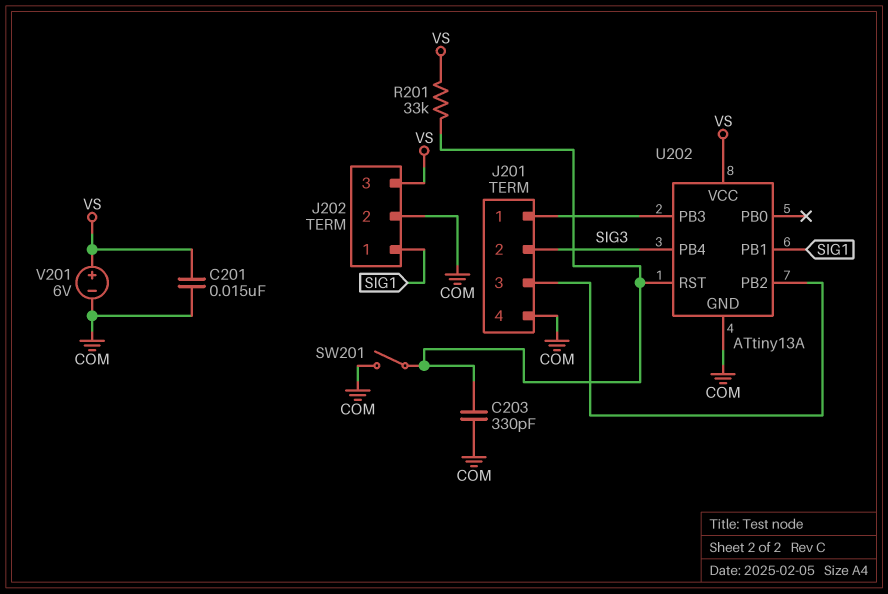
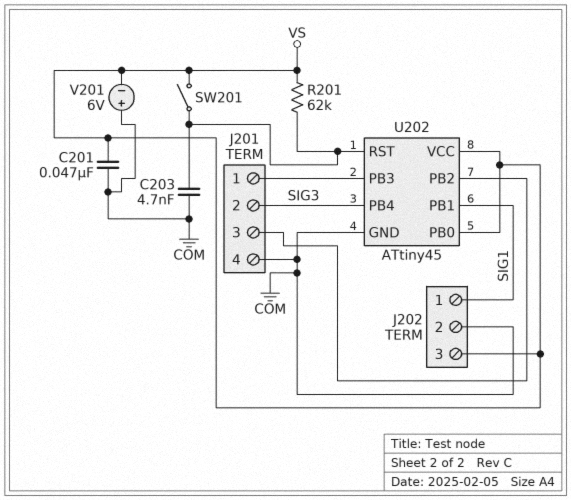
C201: 15nF (COM, VS) -> 47nF (COM, VS)
C203: 330pF (COM, U202/RST) -> 4.7nF (COM, U202/RST)
R201: 33k (U202/RST, VS) -> 62k (U202/RST, VS)
SW201: switch (COM, U202/RST) -> switch (U202/RST, VS)
U202: ATtiny13A -> ATtiny45
U202 pin PB0: none -> VS
V201: 6V (plus VS, minus COM) -> 6V (plus COM, minus VS)

